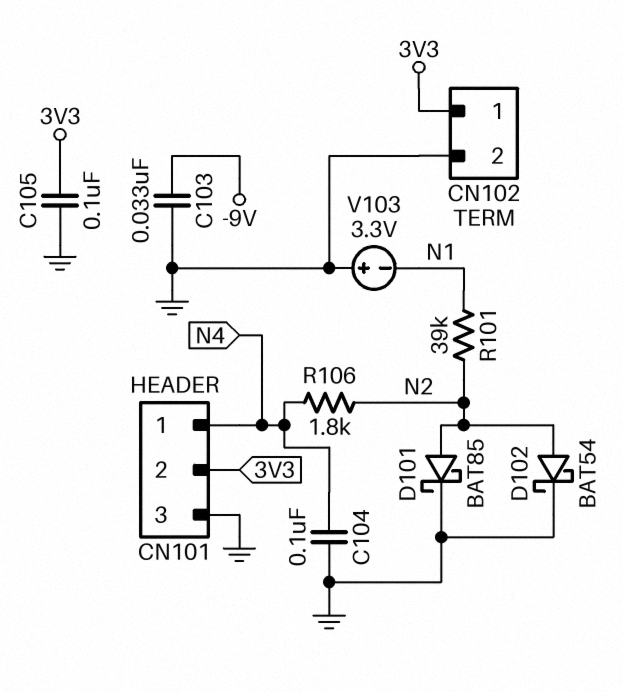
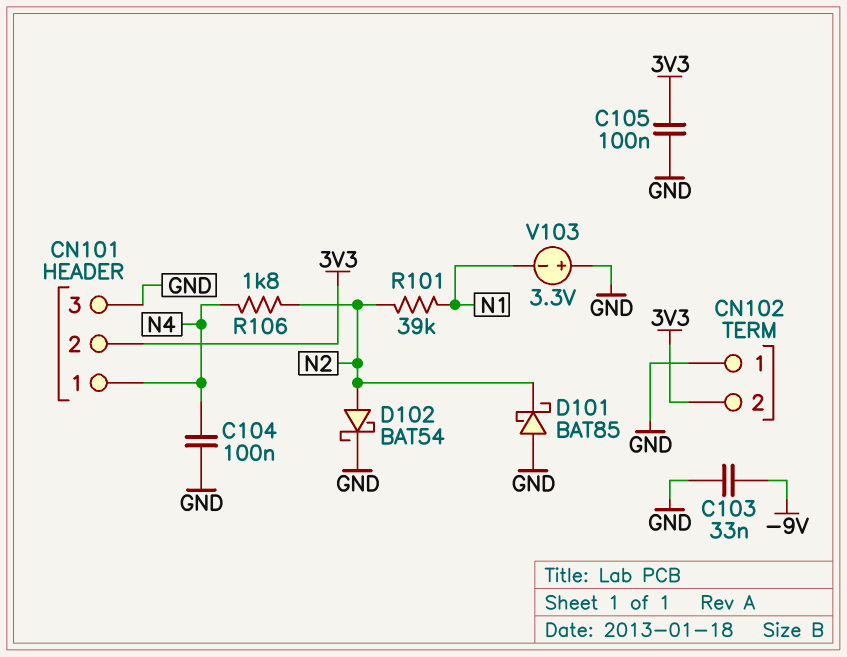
CN102 pin 1: 3V3 -> GND
CN102 pin 2: GND -> 3V3
D101: schottky BAT85 (A N2, K GND) -> schottky BAT85 (A GND, K N2)

